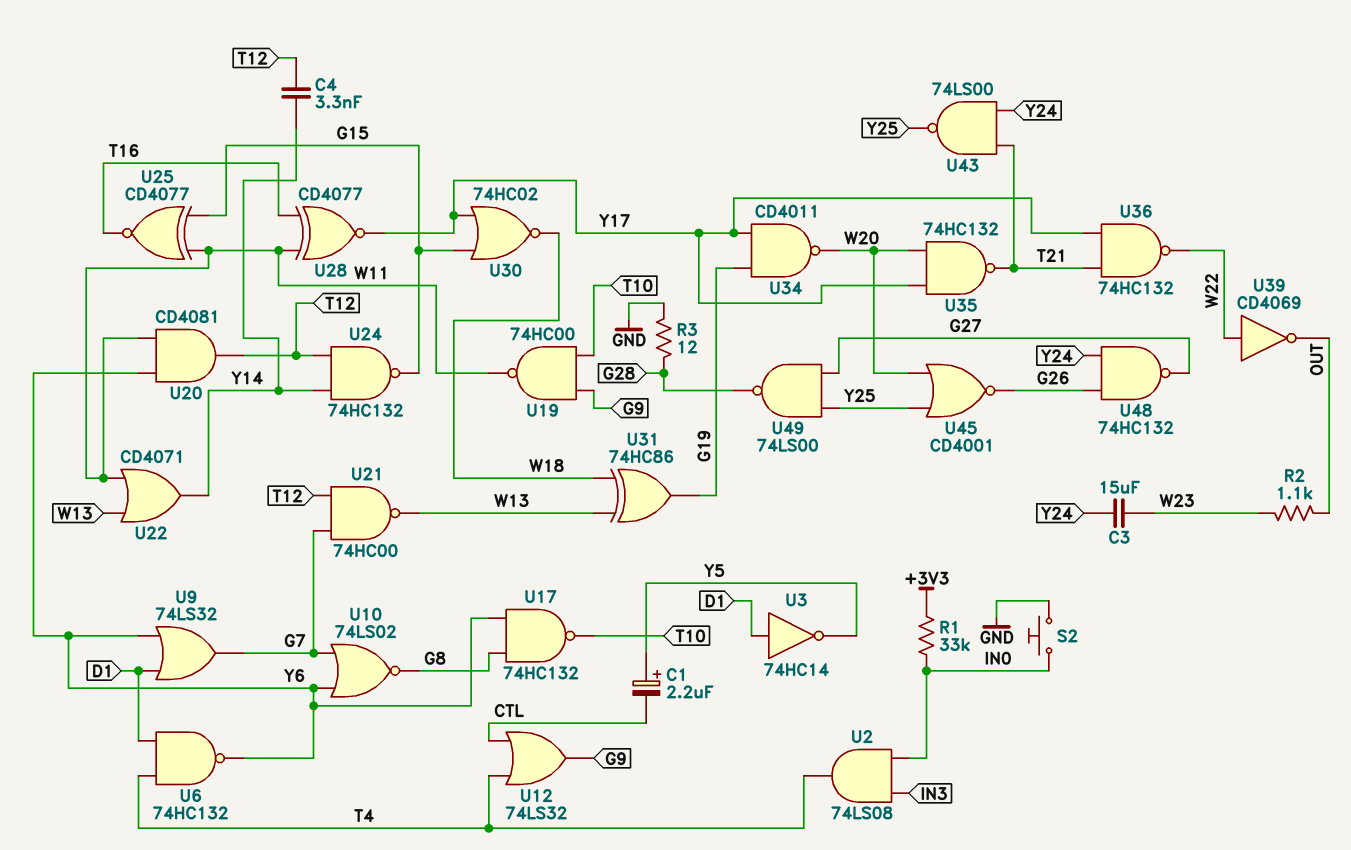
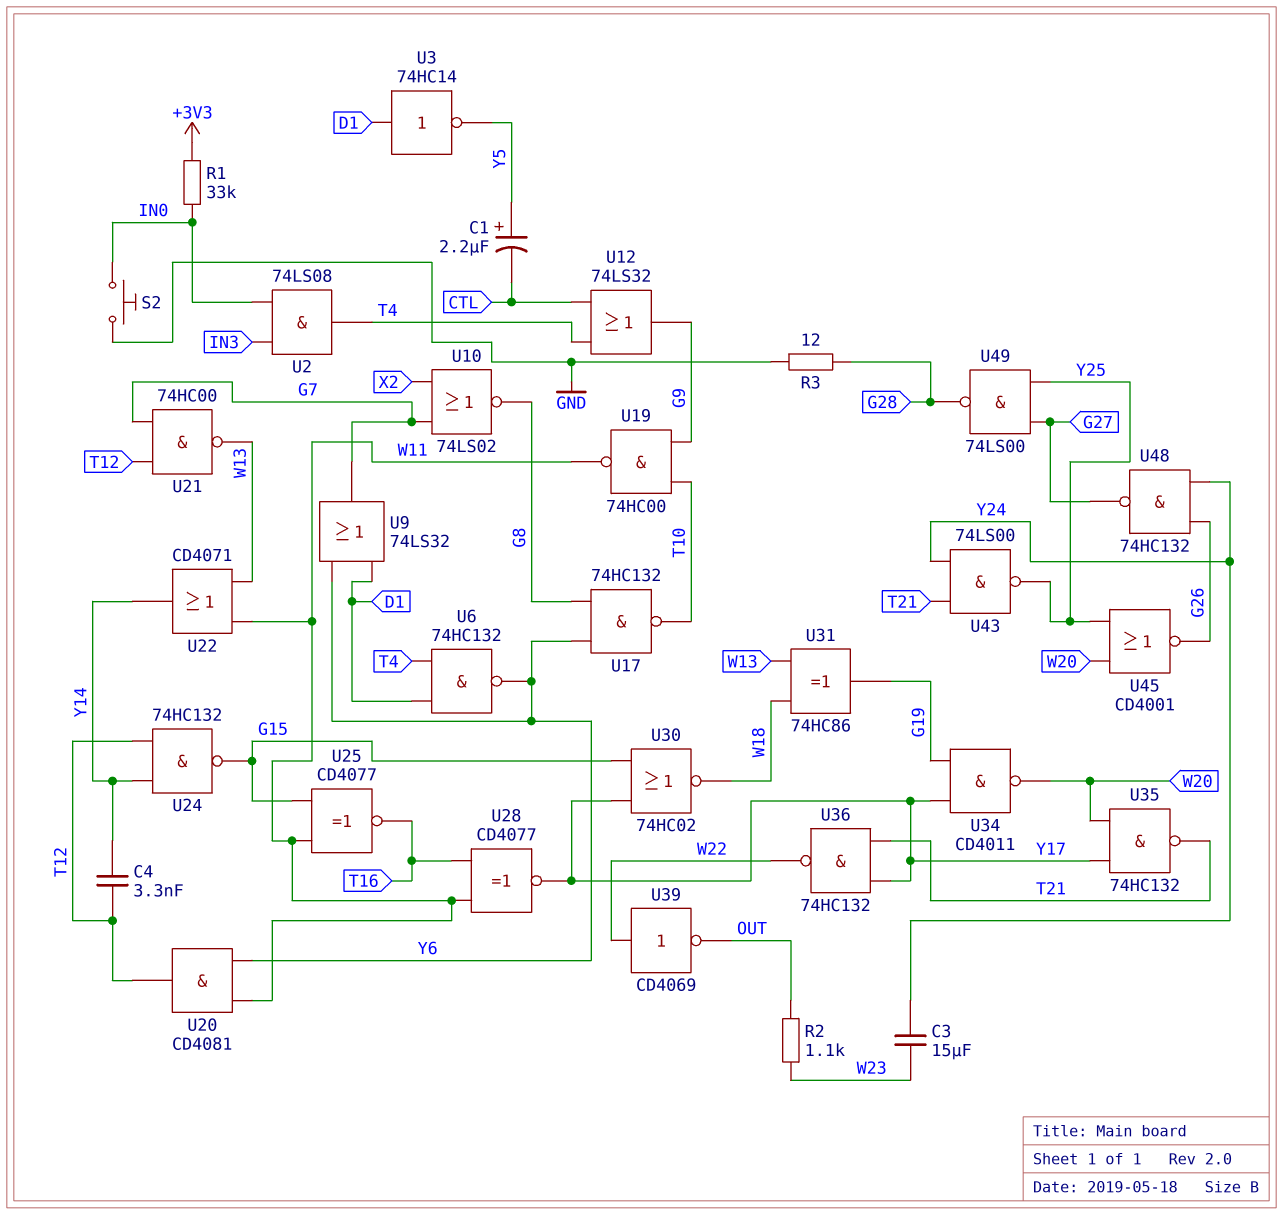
U10: NOR 74LS02 (in G7, in Y6, out G8) -> NOR 74LS02 (in G7, in X2, out G8)

